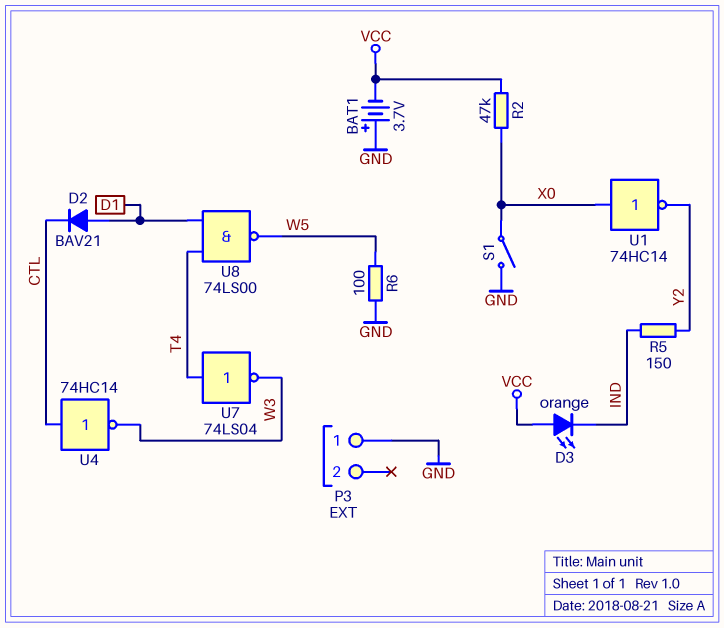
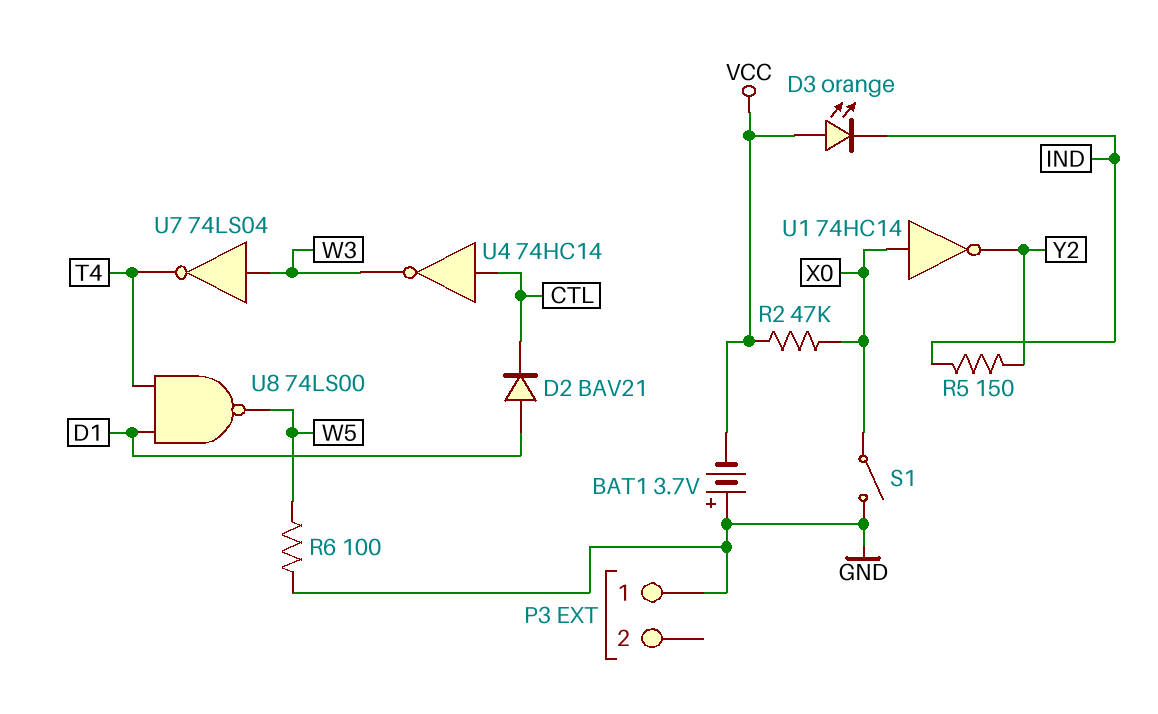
U7: NOT 74LS04 (in T4, out W3) -> NOT 74LS04 (in W3, out T4)

